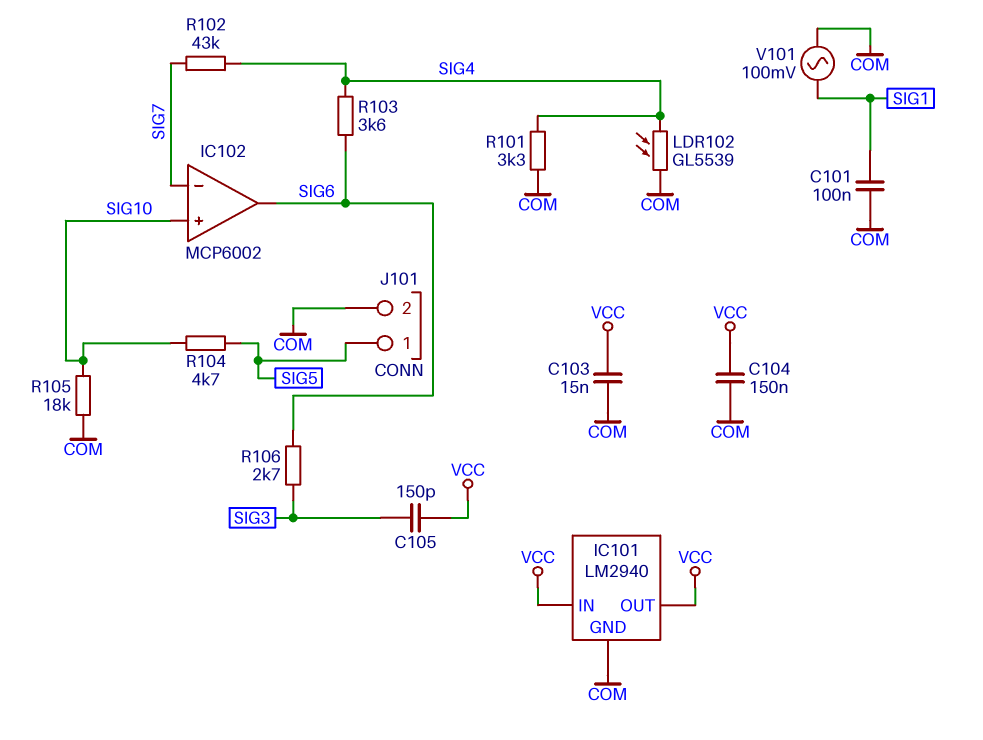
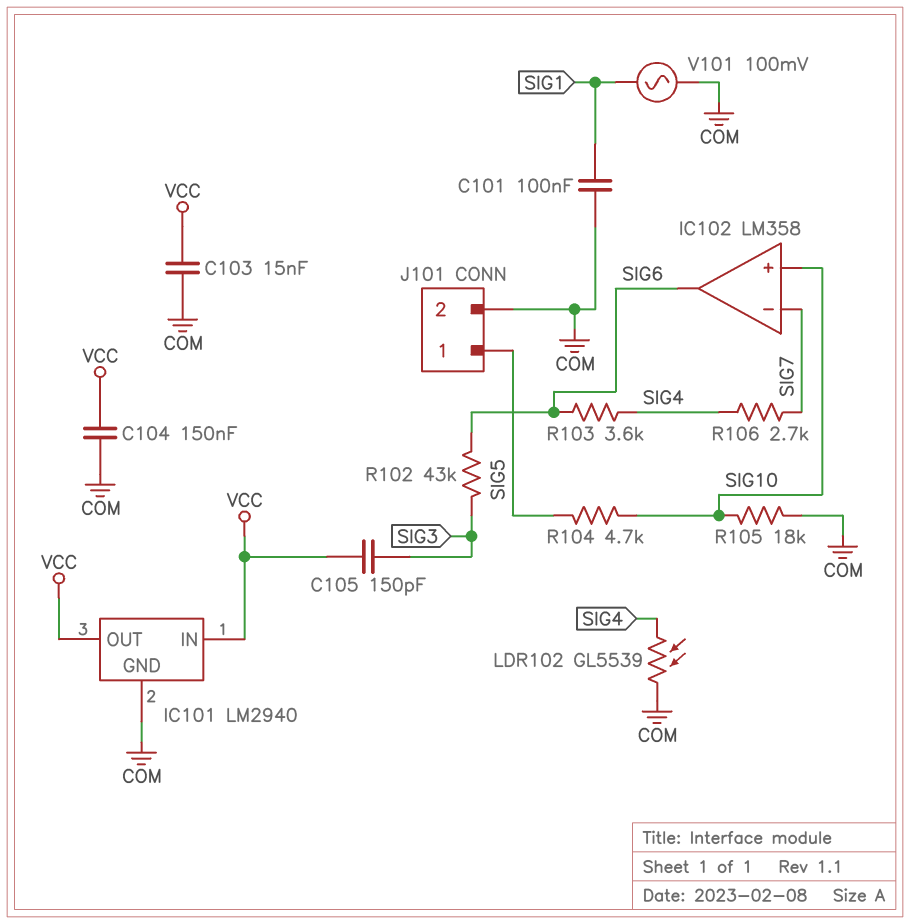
IC102: MCP6002 -> LM358
R101: 3.3k (COM, SIG4) -> none
R102: 43k (SIG4, SIG7) -> 43k (SIG3, SIG6)
R106: 2.7k (SIG3, SIG6) -> 2.7k (SIG4, SIG7)

